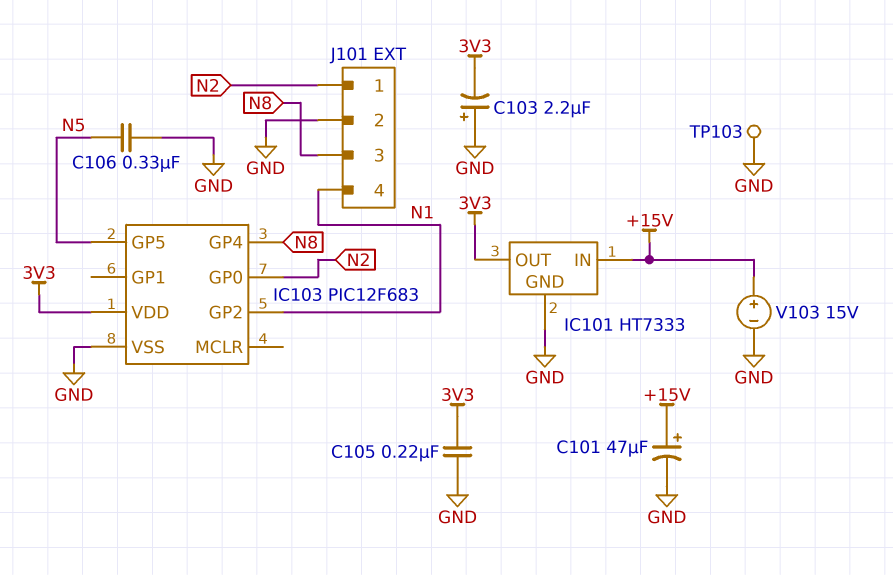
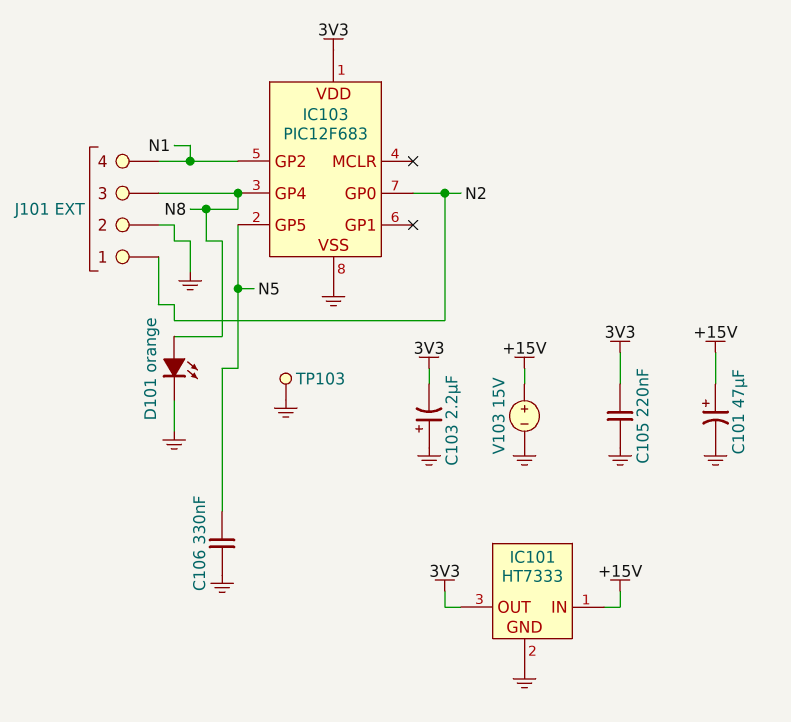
D101: none -> LED orange (A N8, K GND)

